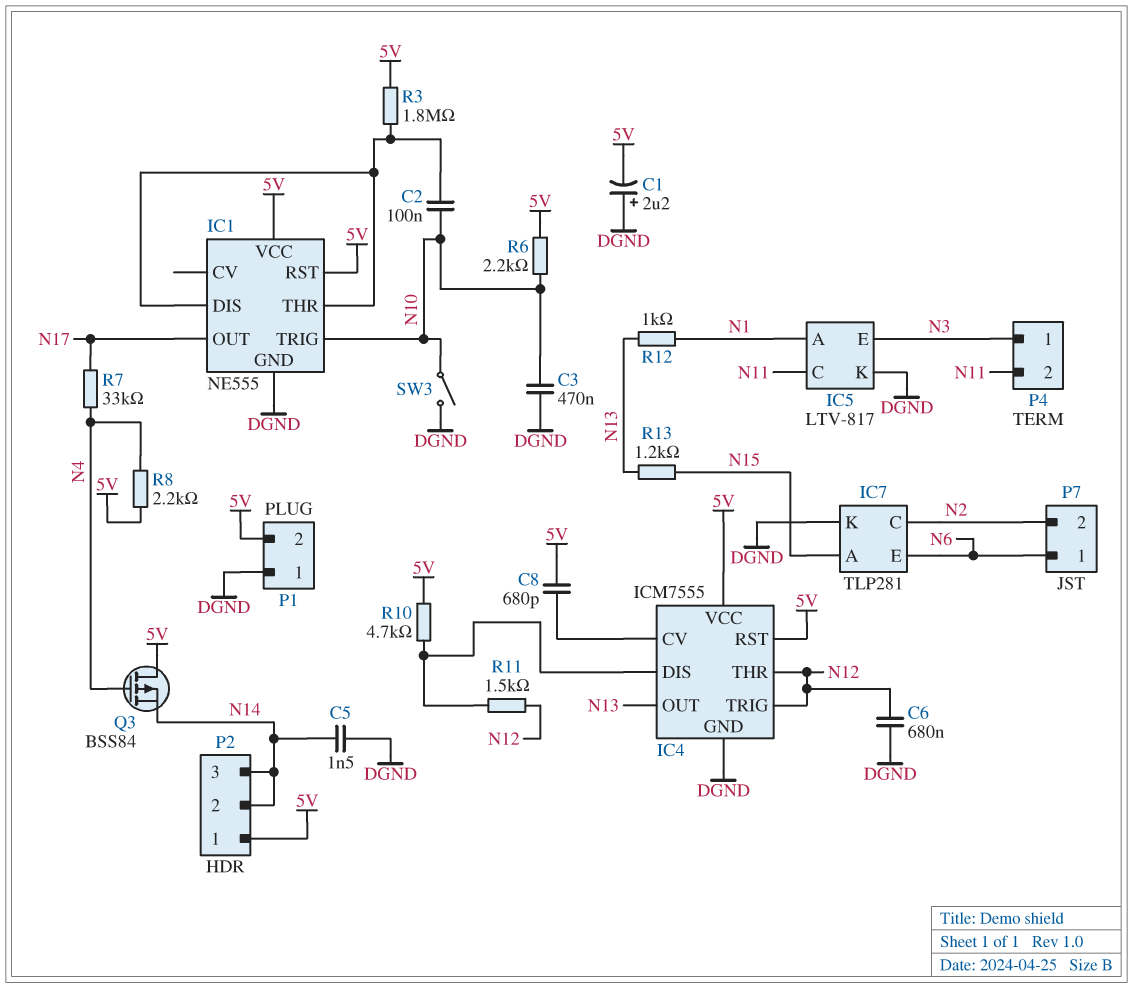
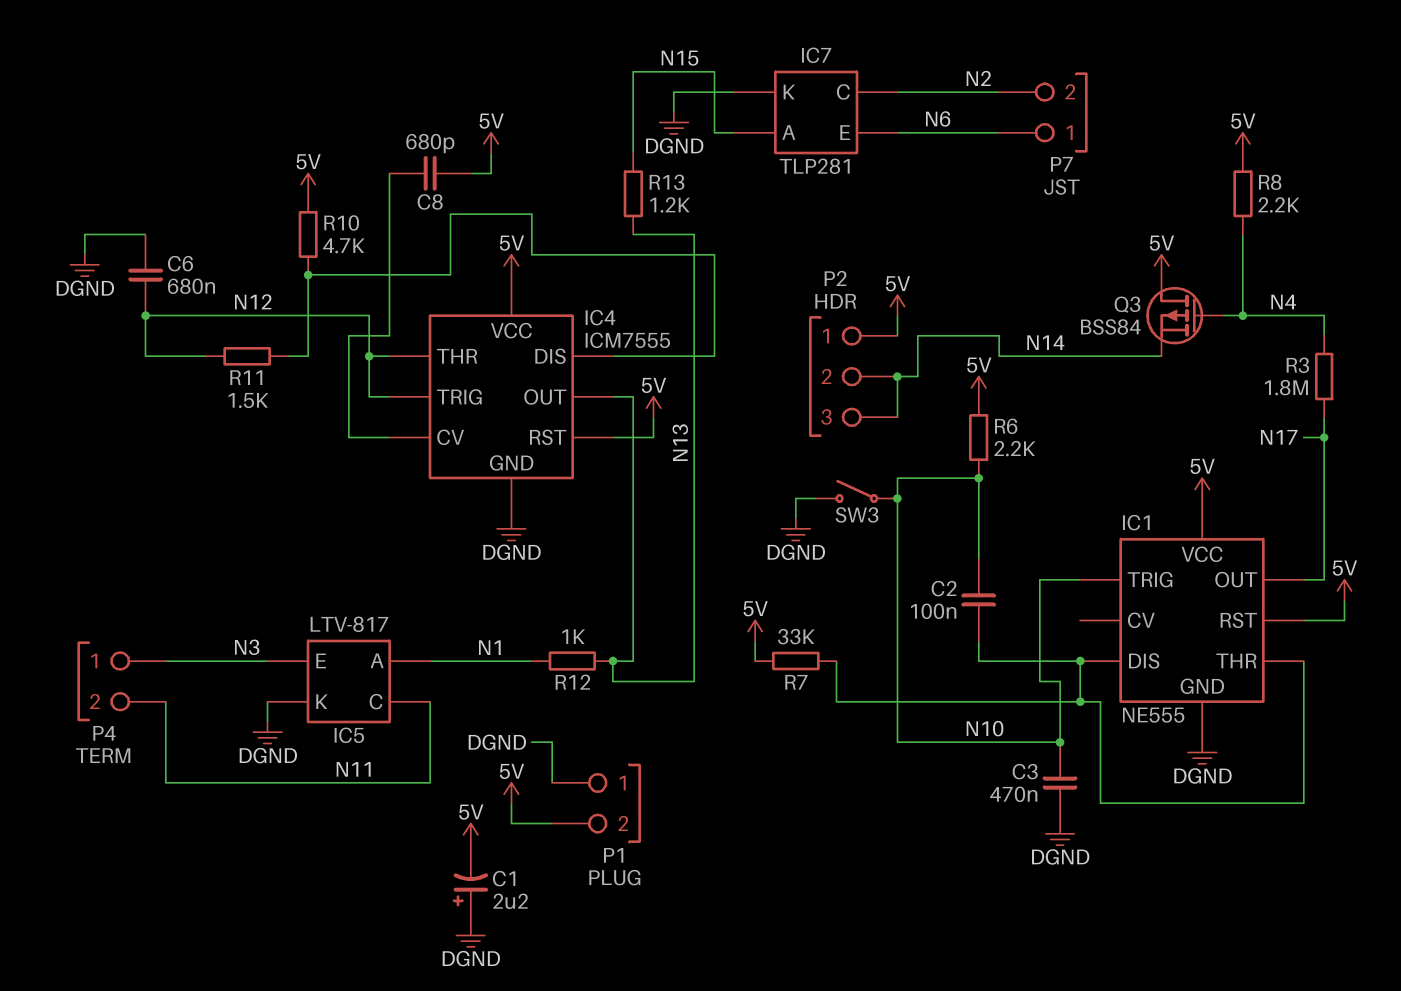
C5: 1.5nF (DGND, N14) -> none
R3: 1.8M (5V, IC1/DIS) -> 1.8M (N4, N17)
R7: 33k (N4, N17) -> 33k (5V, IC1/DIS)

